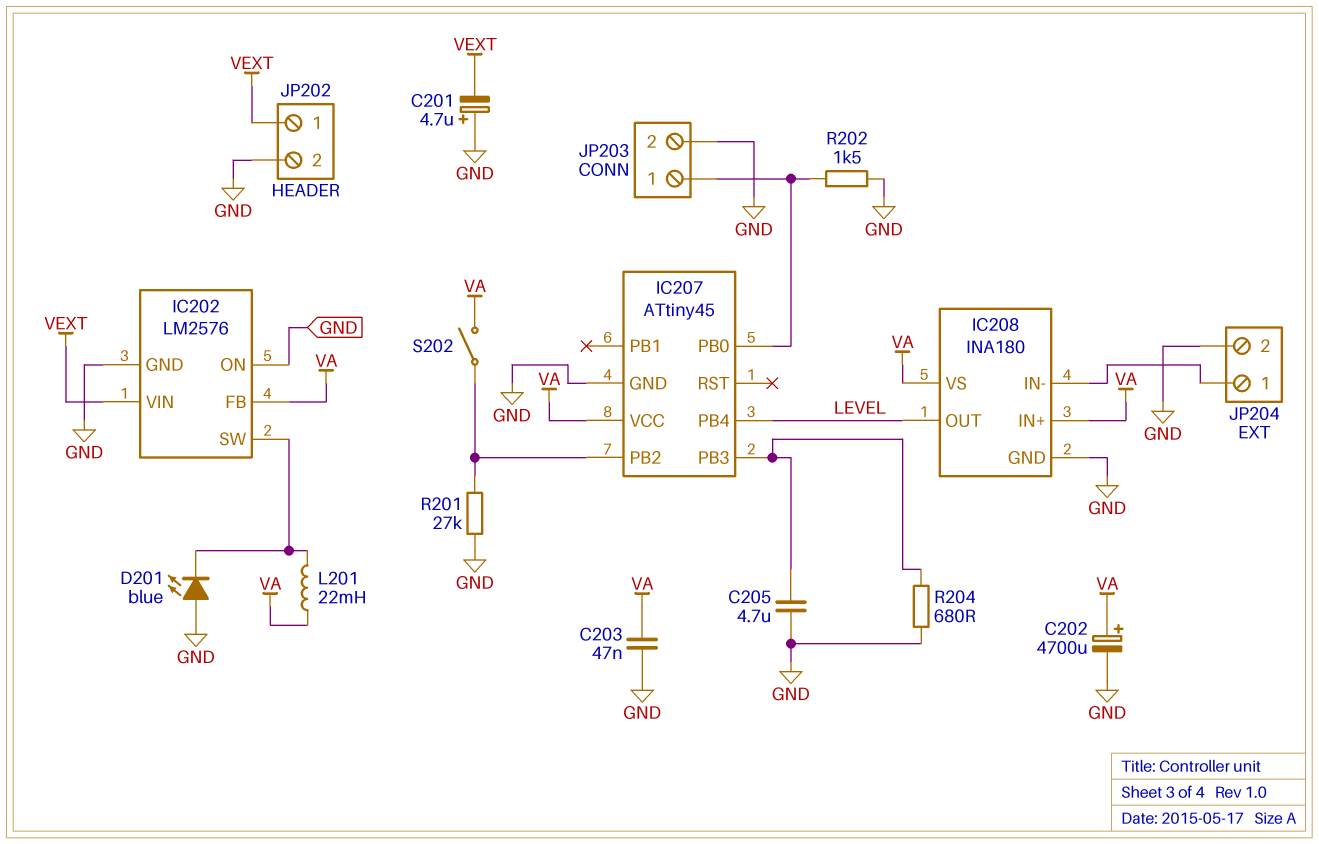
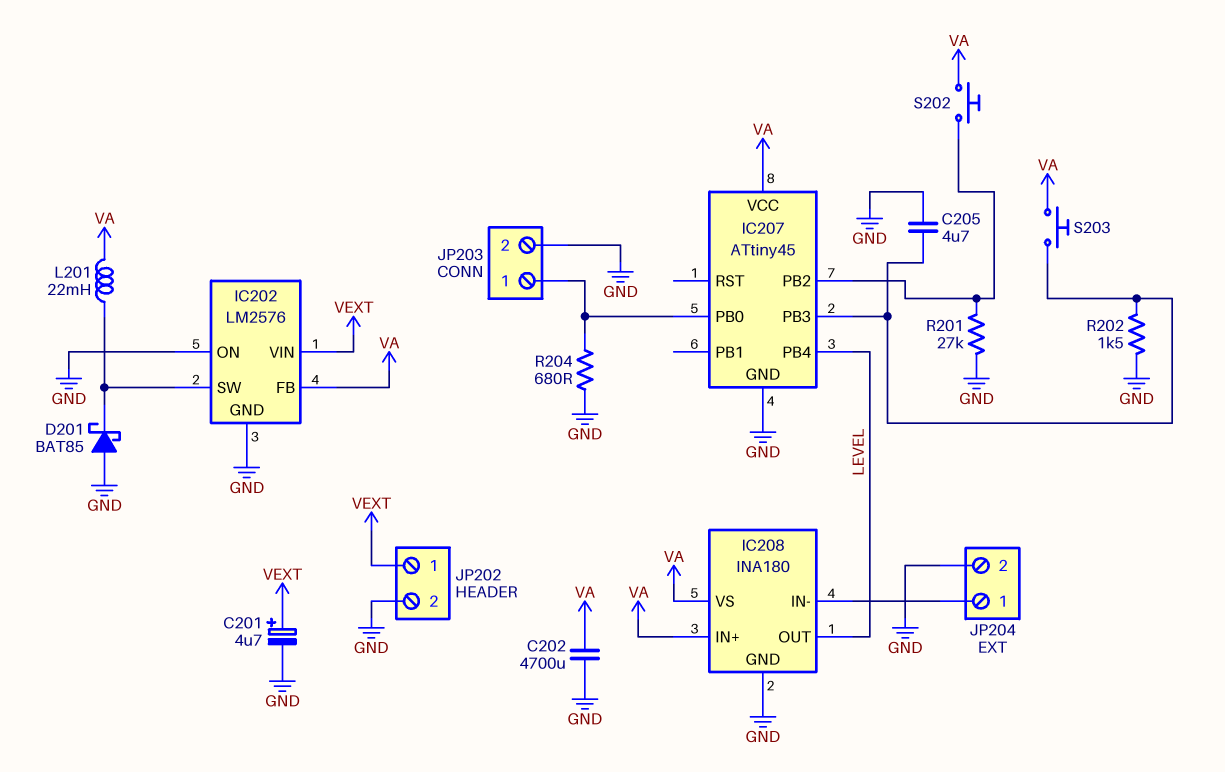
C201: 4.7uF (plus GND, minus VEXT) -> 4.7uF (plus VEXT, minus GND)
C202: 4700uF (plus VA, minus GND) -> 4700uF (GND, VA)
C203: 47nF (GND, VA) -> none
D201: LED blue (A GND, K IC202/SW) -> schottky BAT85 (A GND, K IC202/SW)
R202: 1.5k (GND, IC207/PB0) -> 1.5k (GND, IC207/PB3)
R204: 680 (GND, IC207/PB3) -> 680 (GND, IC207/PB0)
S202: switch (IC207/PB2, VA) -> button (IC207/PB2, VA)
S203: none -> button (IC207/PB3, VA)

